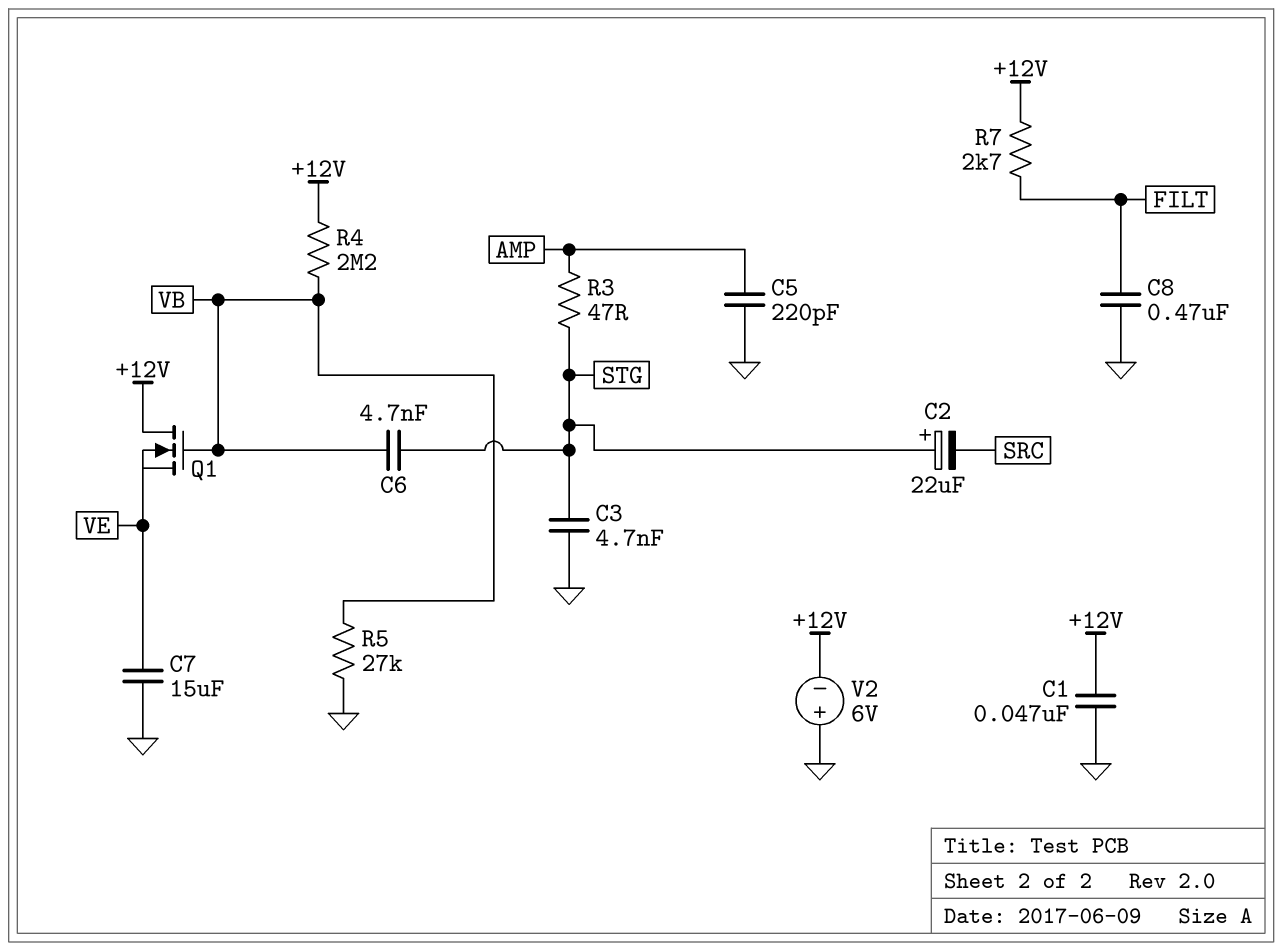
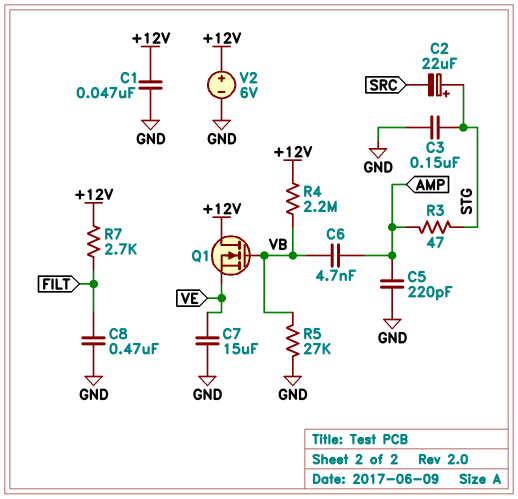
C3: 4.7nF (GND, STG) -> 150nF (GND, STG)
C6: 4.7nF (STG, VB) -> 4.7nF (AMP, VB)
V2: 6V (plus GND, minus +12V) -> 6V (plus +12V, minus GND)

